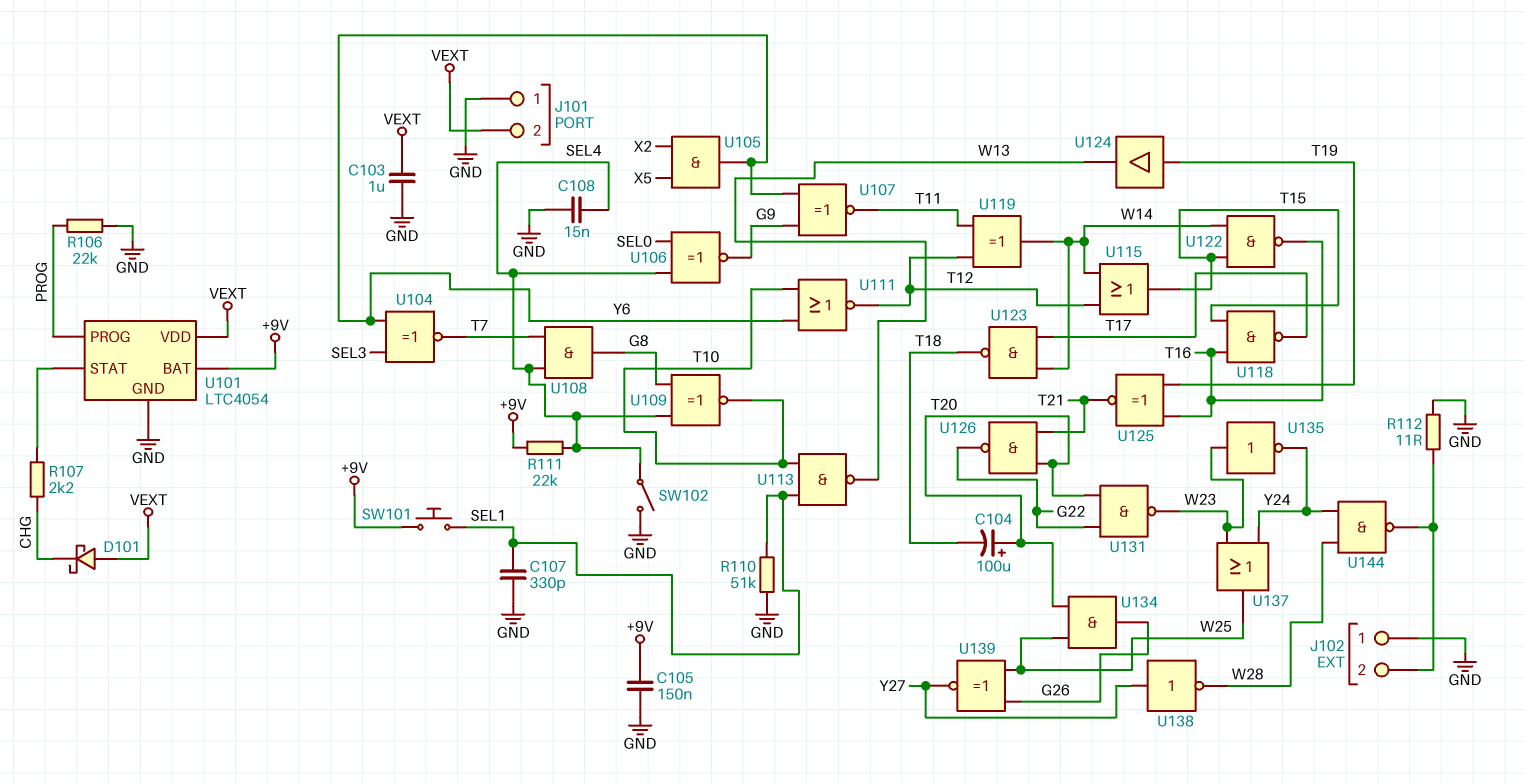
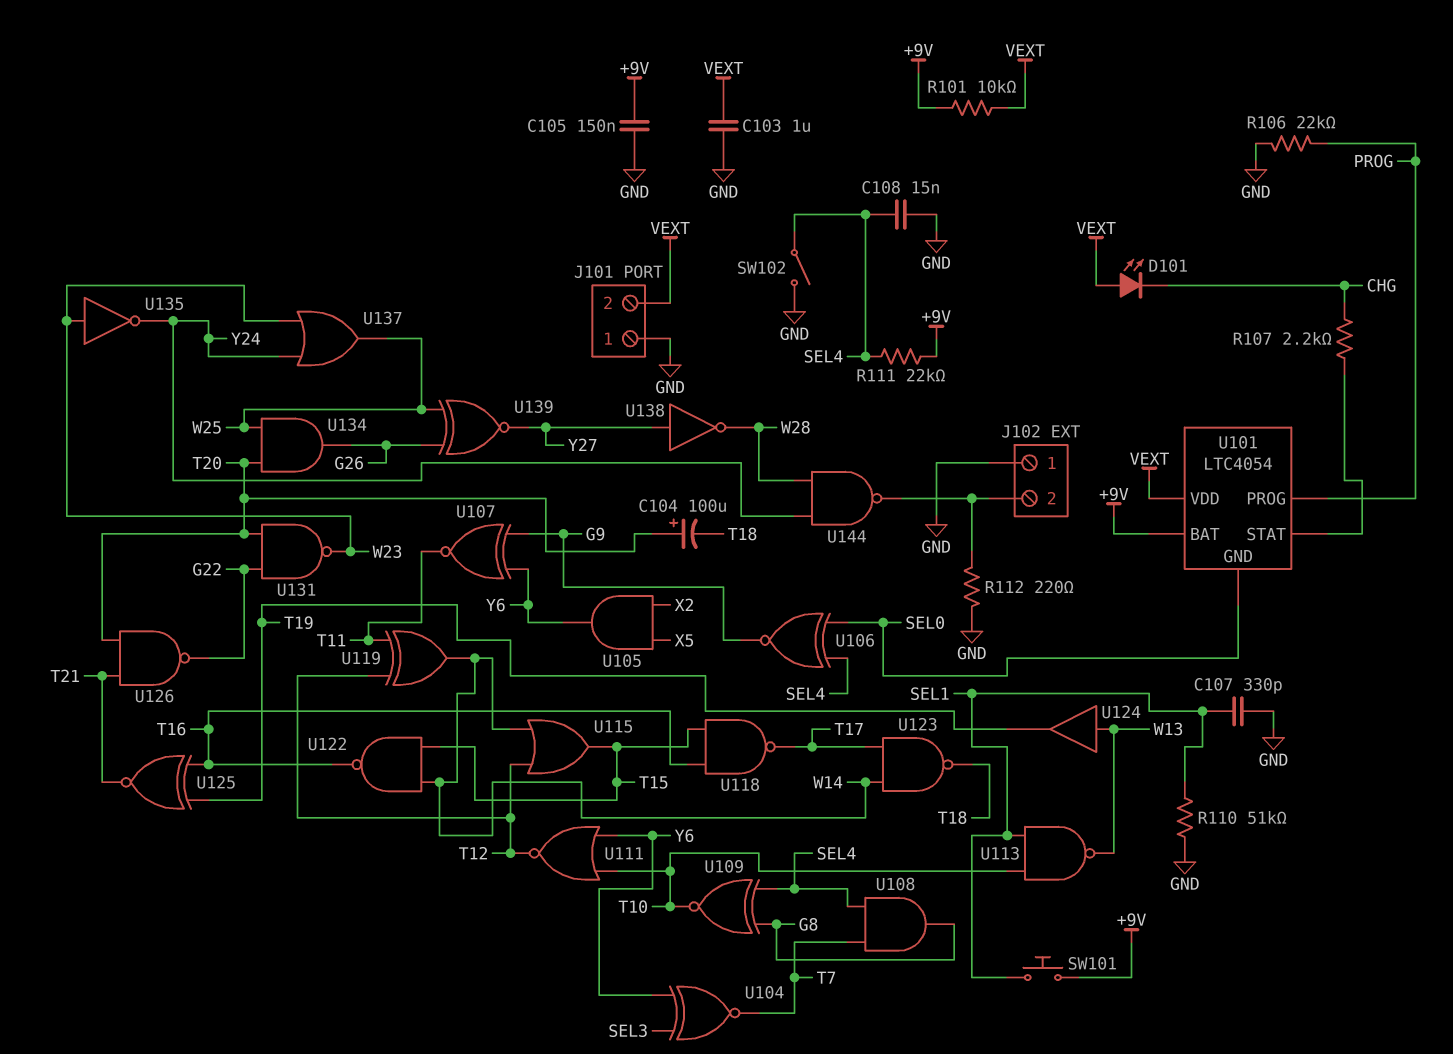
D101: schottky (A VEXT, K CHG) -> LED (A VEXT, K CHG)
R101: none -> 10k (+9V, VEXT)
R112: 11 (GND, J102/2) -> 220 (GND, J102/2)
U101 pin GND: GND -> SEL0
U124: buffer (in T19, out W13) -> buffer (in W13, out T19)

